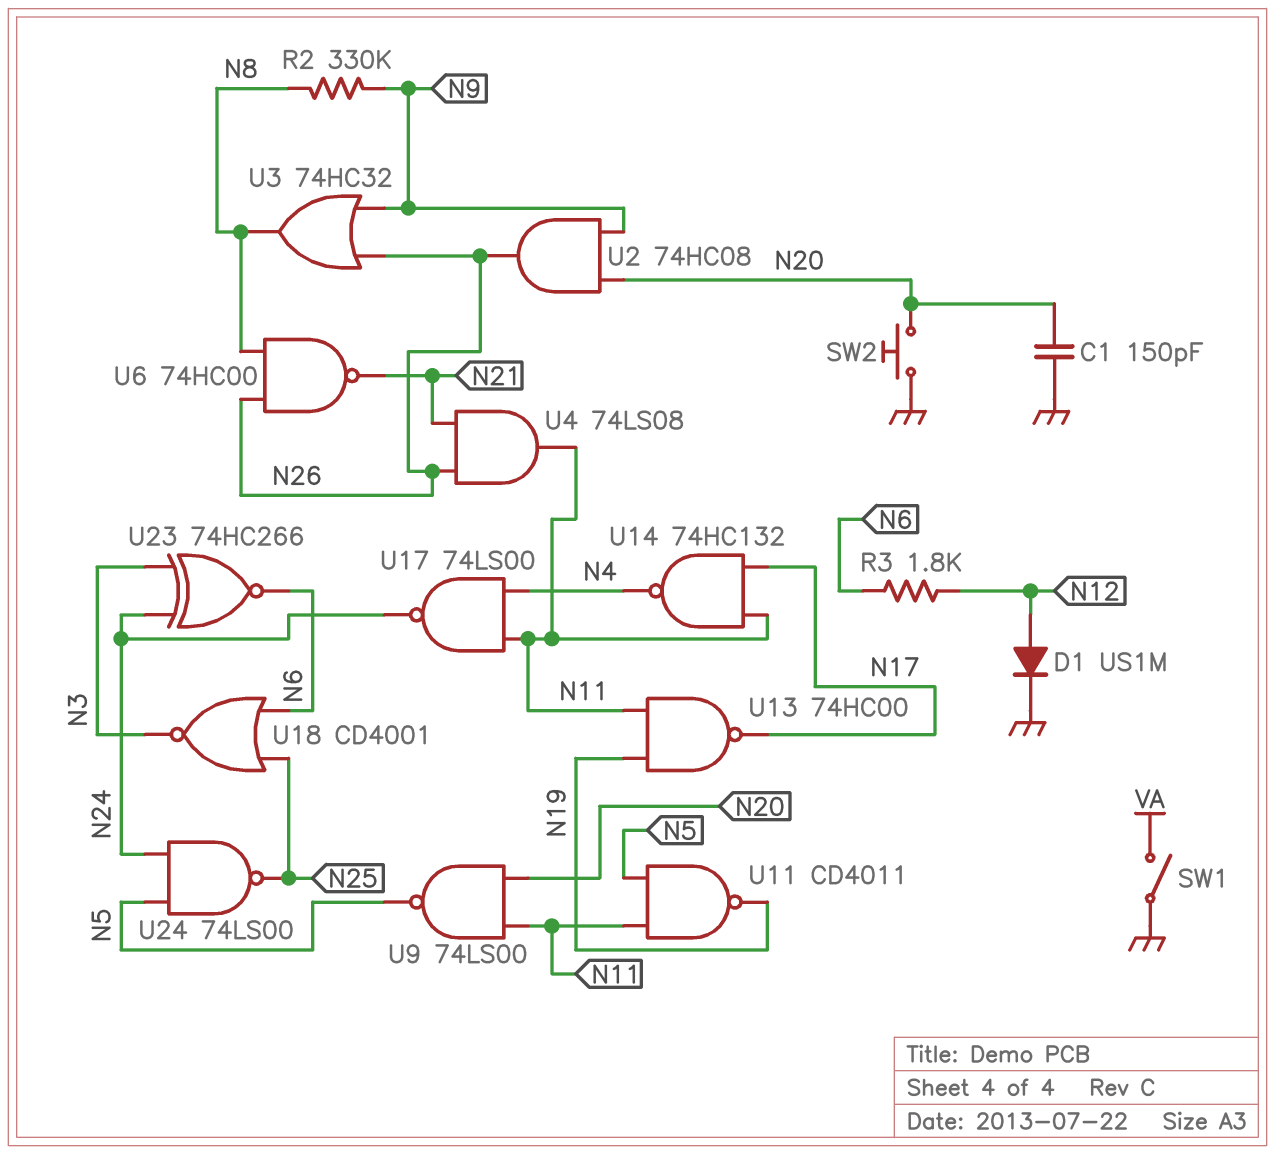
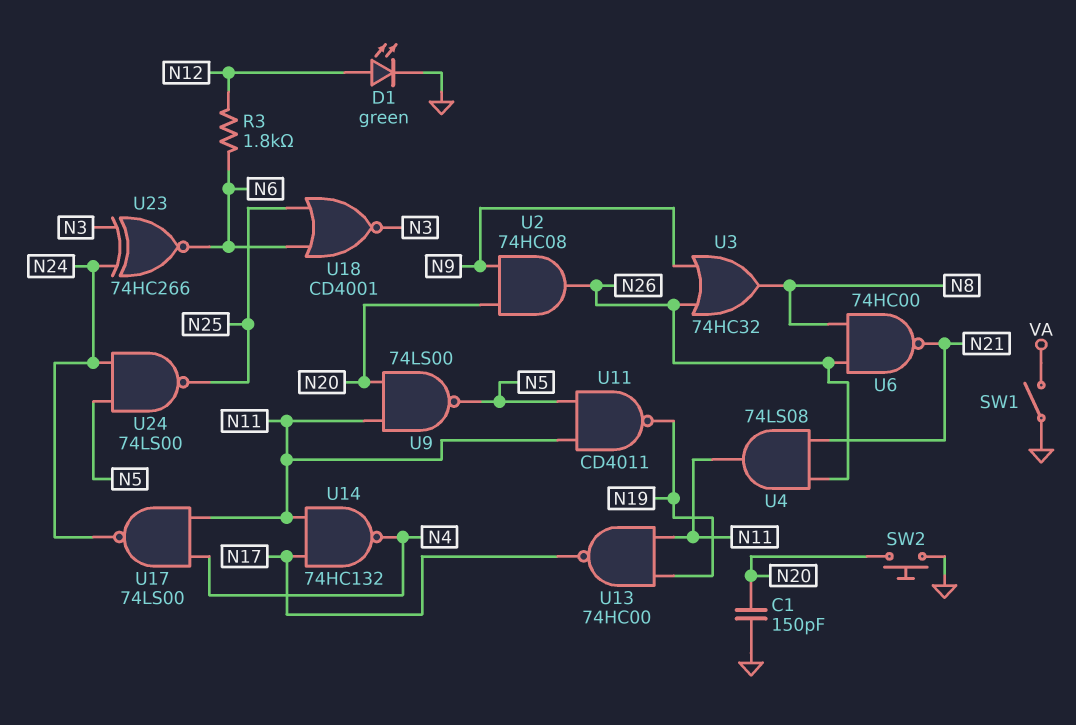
D1: diode US1M (A N12, K GND) -> LED green (A N12, K GND)
R2: 330k (N8, N9) -> none

